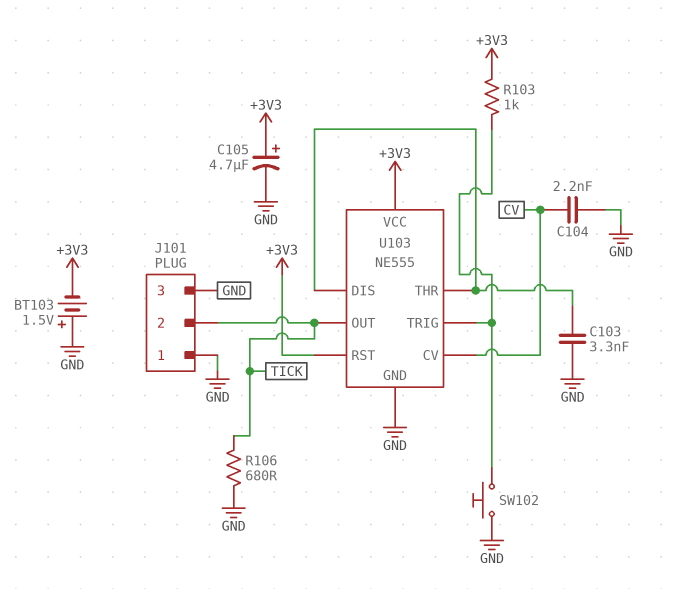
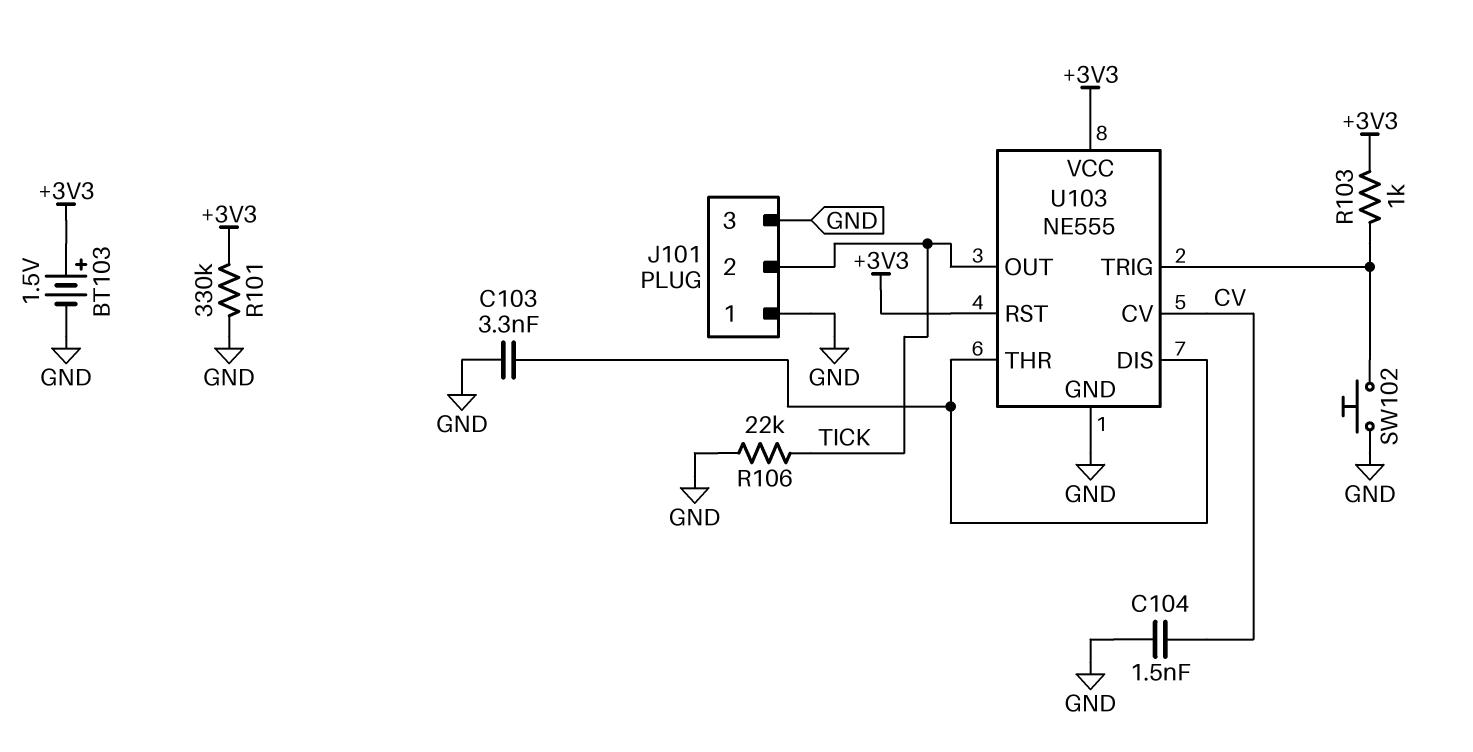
BT103: 1.5V (plus GND, minus +3V3) -> 1.5V (plus +3V3, minus GND)
C104: 2.2nF (CV, GND) -> 1.5nF (CV, GND)
C105: 4.7uF (plus +3V3, minus GND) -> none
R101: none -> 330k (+3V3, GND)
R106: 680 (GND, TICK) -> 22k (GND, TICK)

